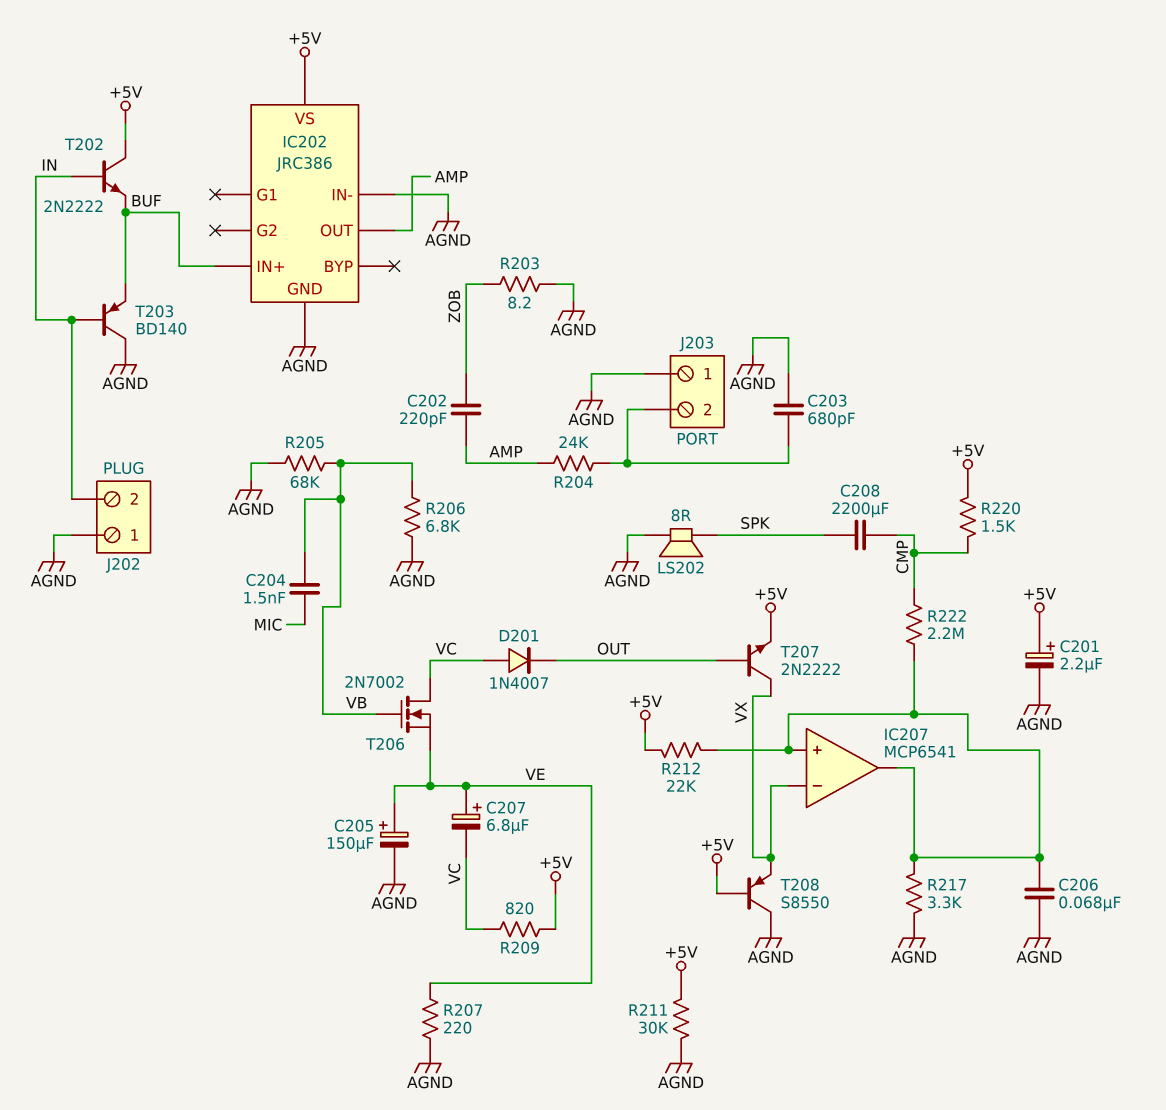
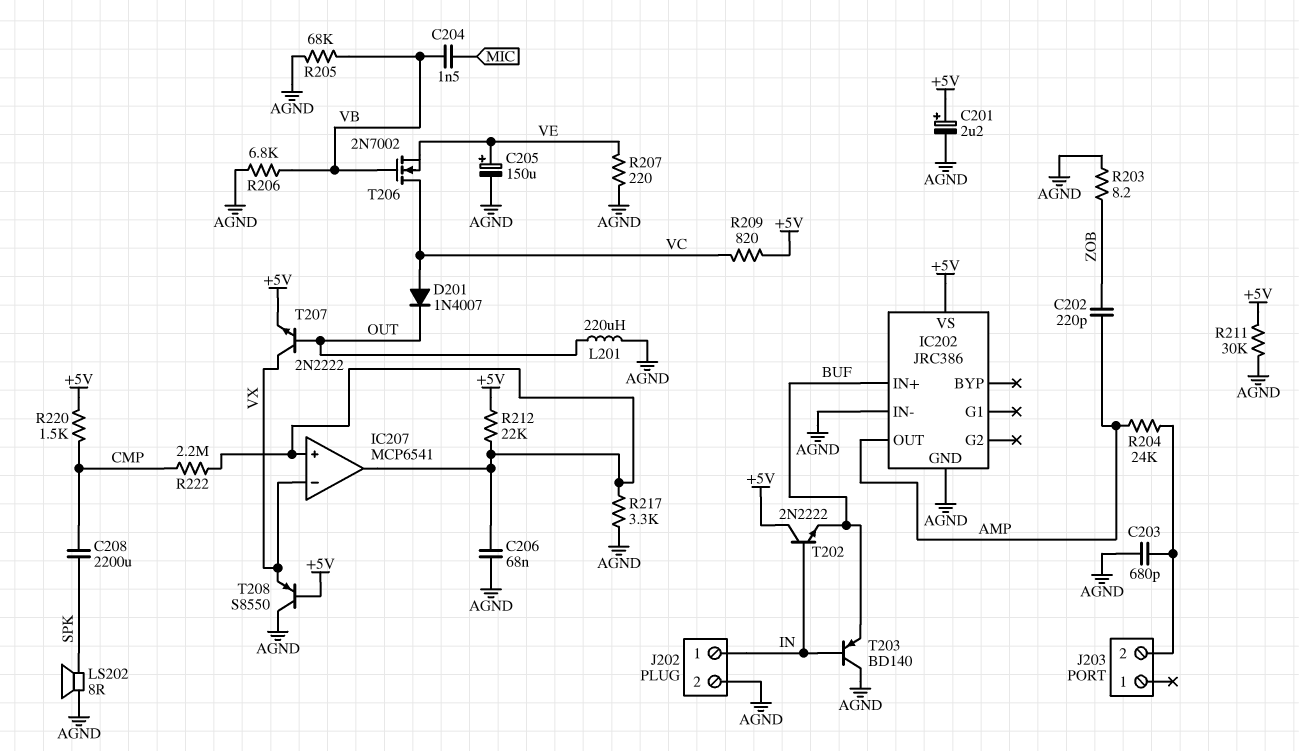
C207: 6.8uF (plus VE, minus VC) -> none
J202 pin 1: AGND -> IN
J202 pin 2: IN -> AGND
J203 pin 1: AGND -> none
L201: none -> 220uH (AGND, OUT)

